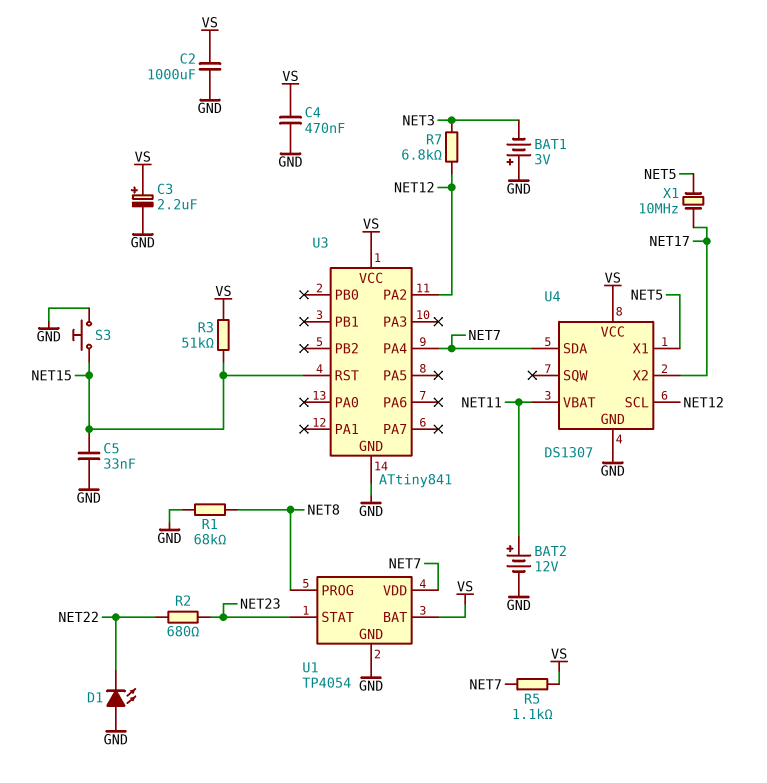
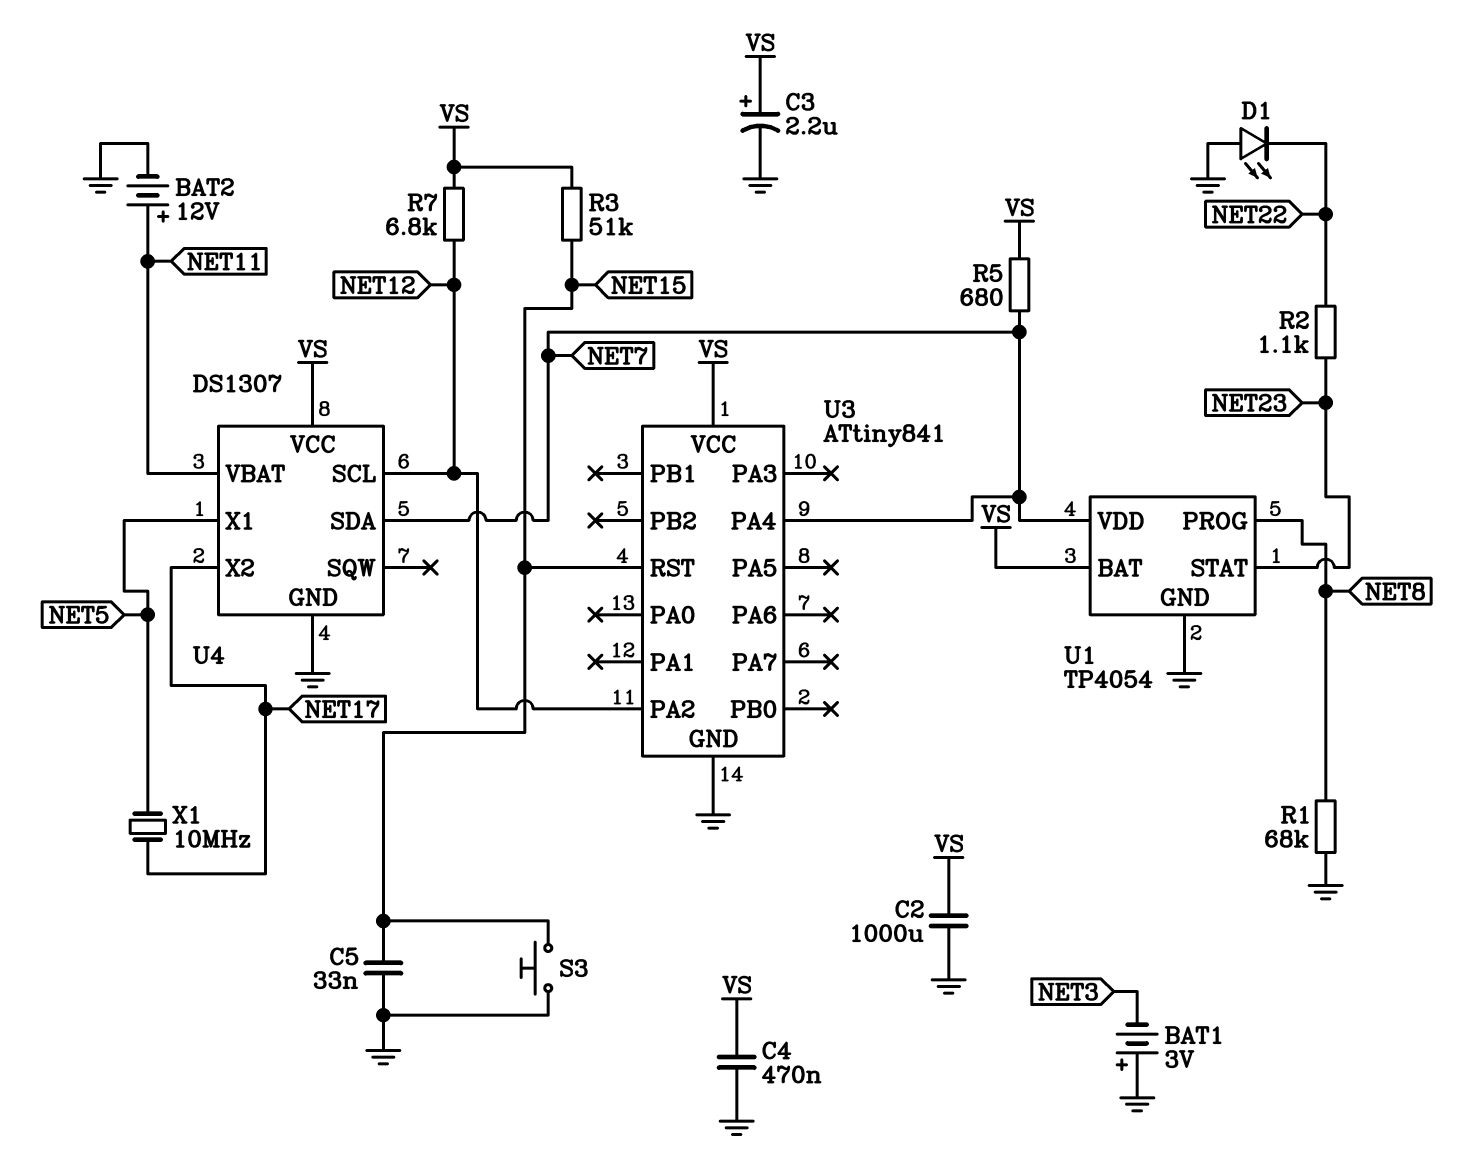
R2: 680 (NET22, NET23) -> 1.1k (NET22, NET23)
R5: 1.1k (NET7, VS) -> 680 (NET7, VS)
R7: 6.8k (NET3, NET12) -> 6.8k (NET12, VS)

